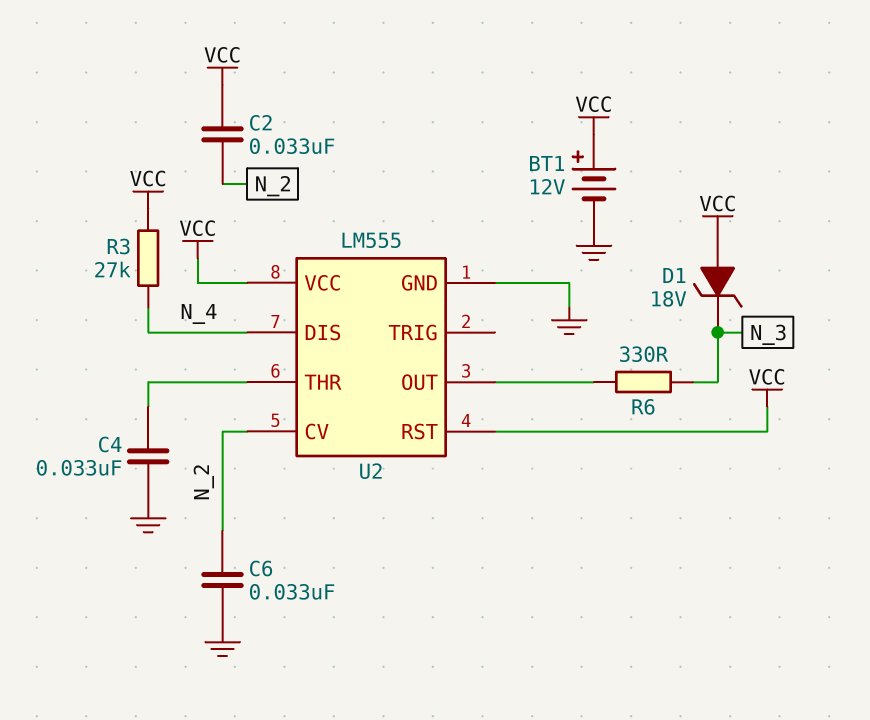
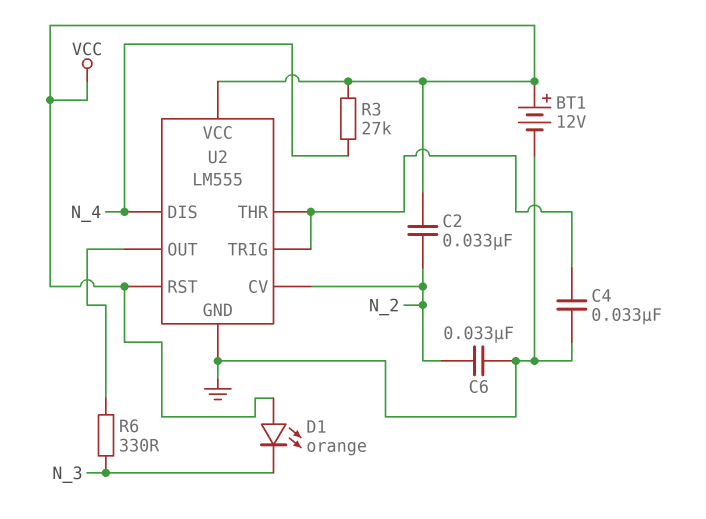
D1: zener 18V (A VCC, K N_3) -> LED orange (A VCC, K N_3)
U2 pin TRIG: none -> U2/THR

